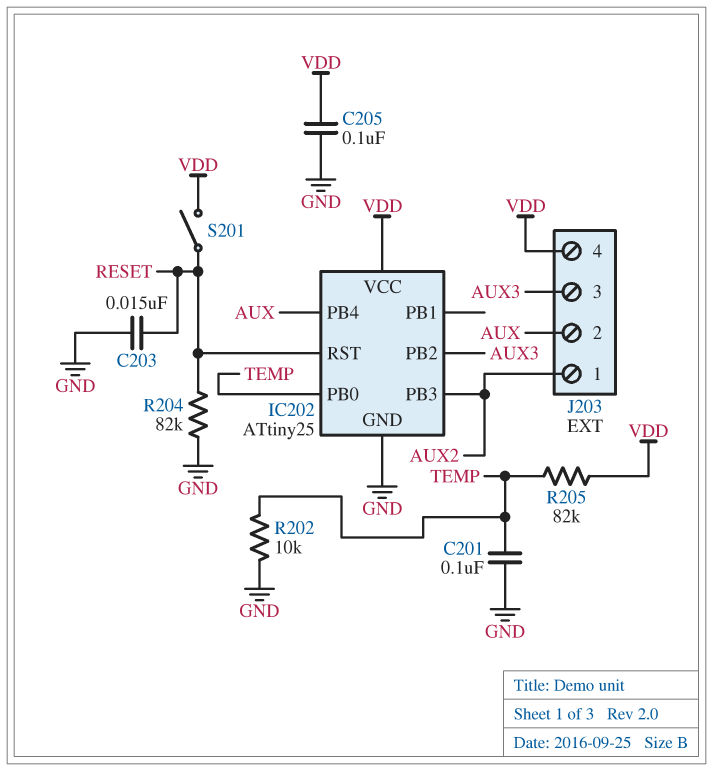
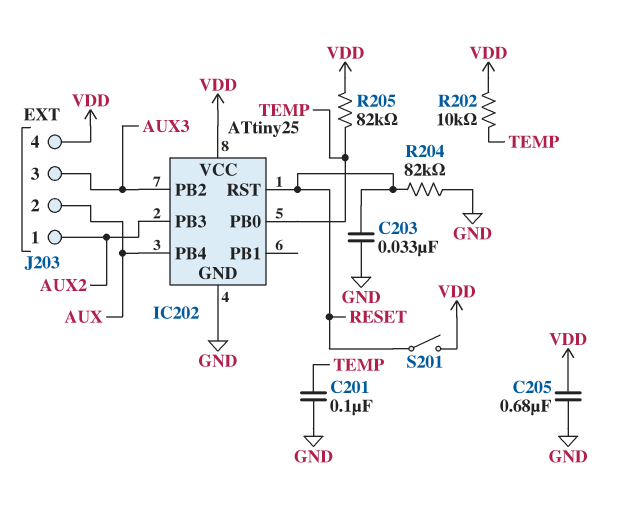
C203: 15nF (GND, RESET) -> 33nF (GND, RESET)
C205: 100nF (GND, VDD) -> 680nF (GND, VDD)
R202: 10k (GND, TEMP) -> 10k (TEMP, VDD)

